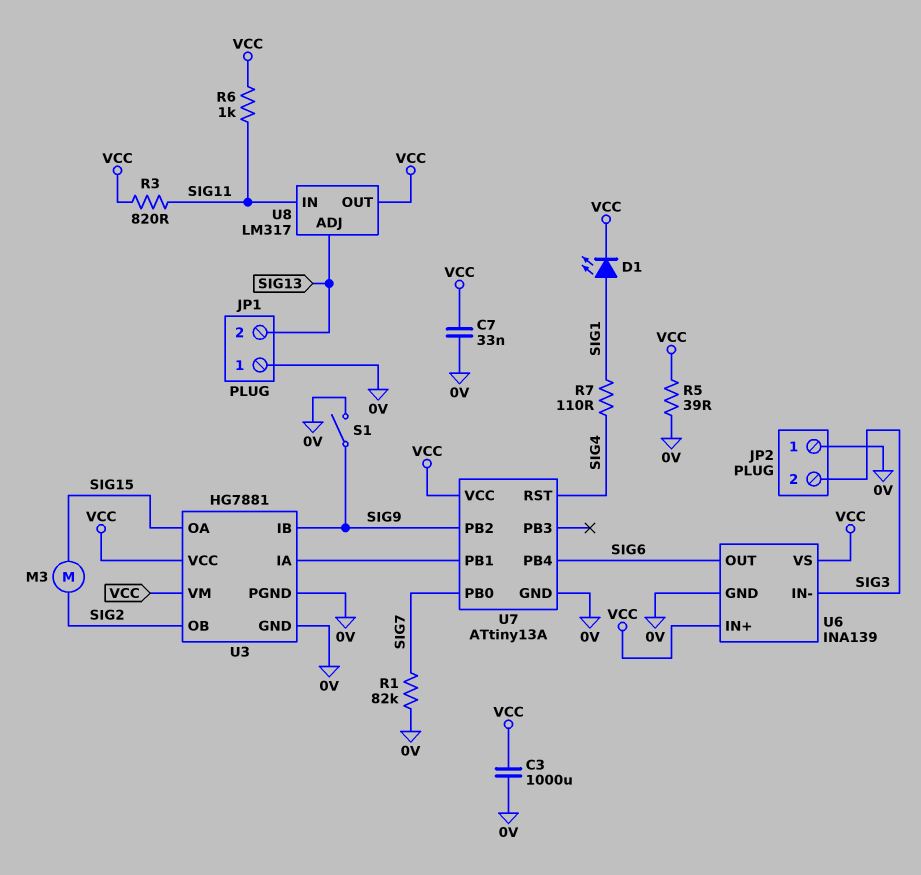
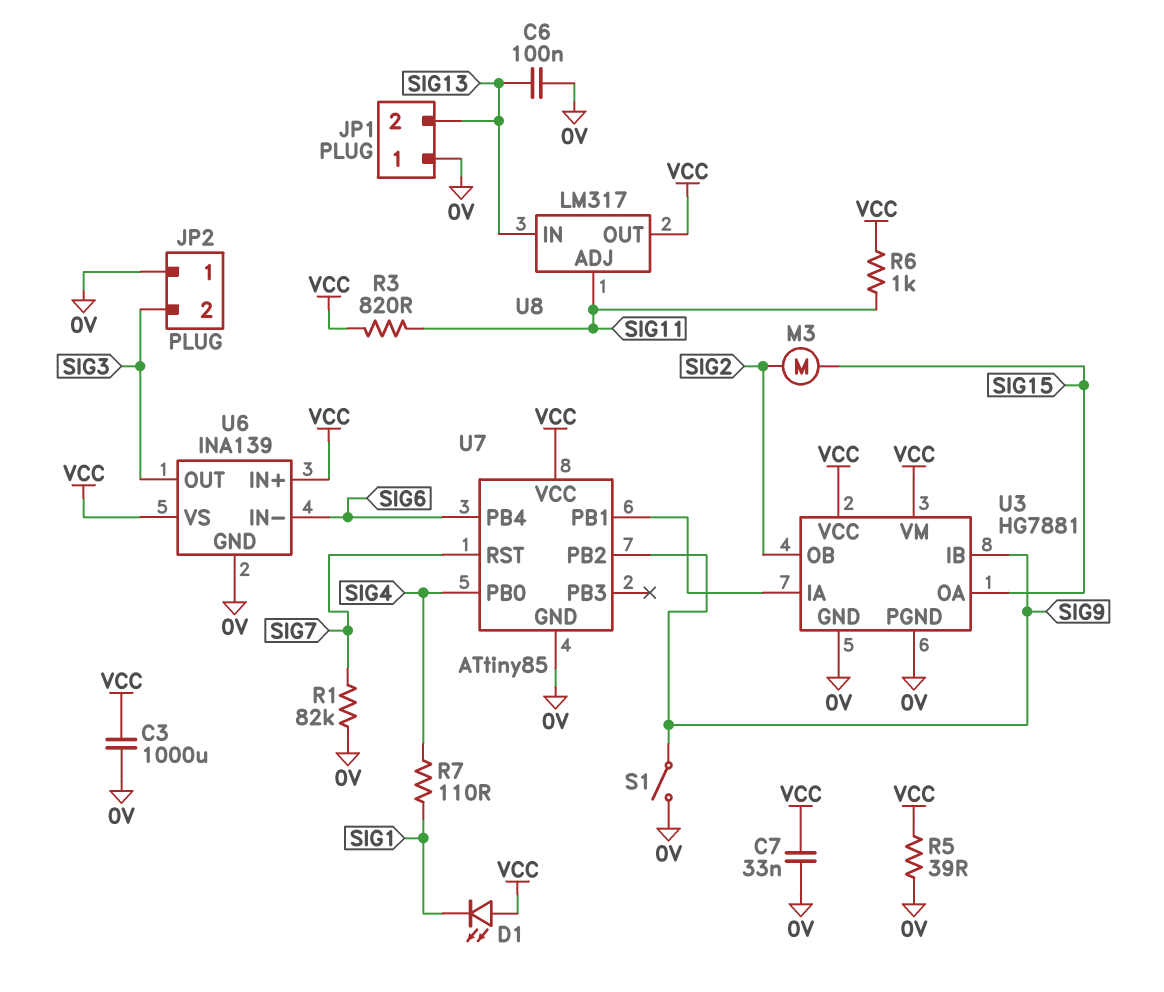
C6: none -> 100nF (0V, SIG13)
D1: LED (A SIG1, K VCC) -> LED (A VCC, K SIG1)
U6 pin IN-: SIG3 -> SIG6
U6 pin OUT: SIG6 -> SIG3
U7: ATtiny13A -> ATtiny85
U7 pin PB0: SIG7 -> SIG4
U7 pin RST: SIG4 -> SIG7
U8 pin ADJ: SIG13 -> SIG11
U8 pin IN: SIG11 -> SIG13

